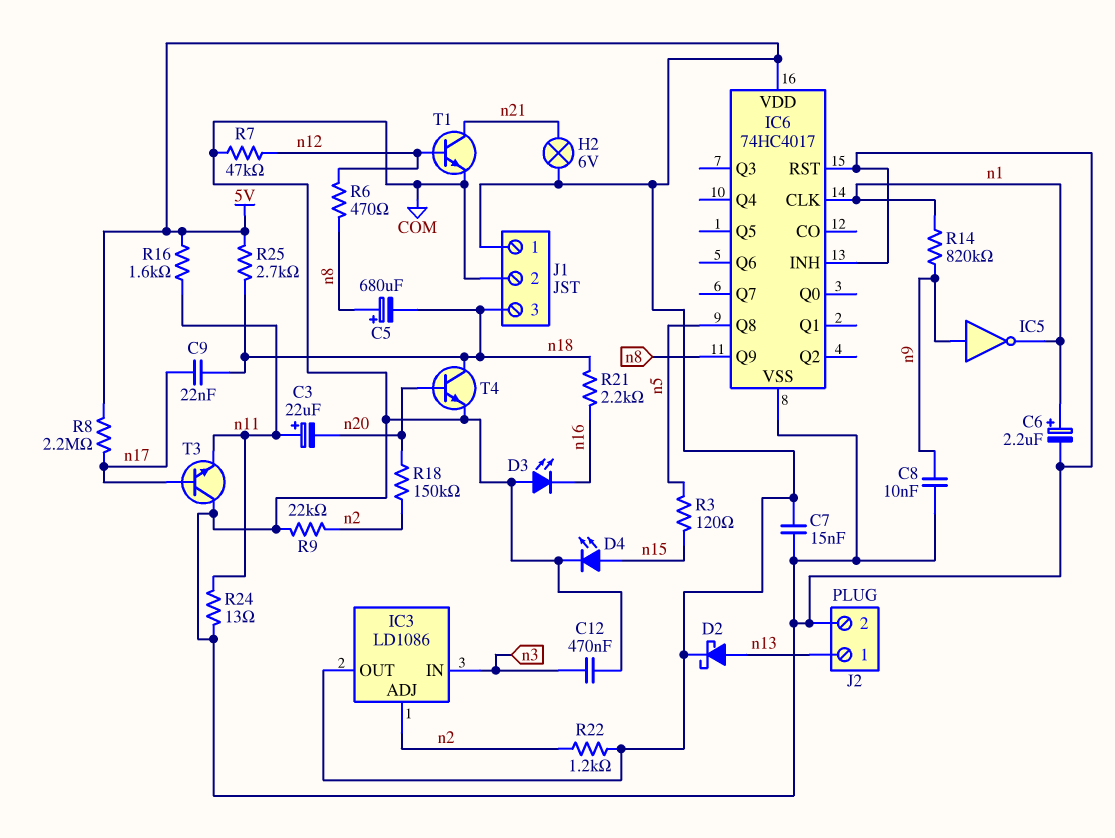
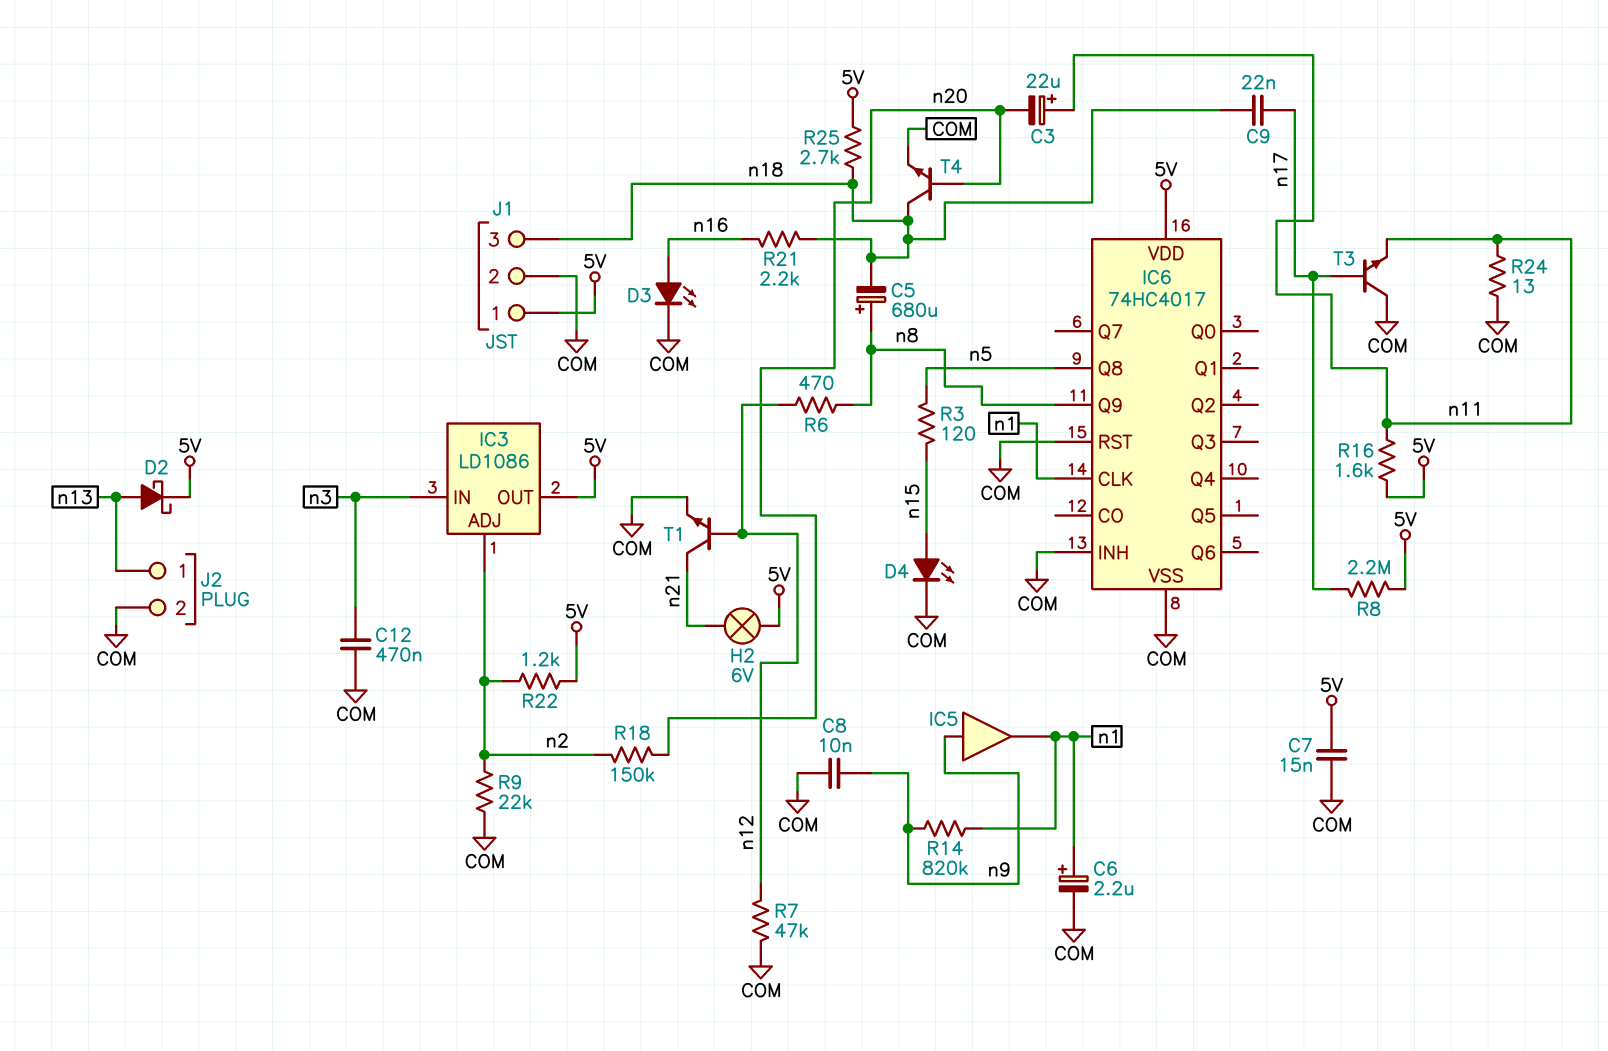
D3: LED (A COM, K n16) -> LED (A n16, K COM)
IC5: NOT (in n9, out n1) -> buffer (in n9, out n1)

